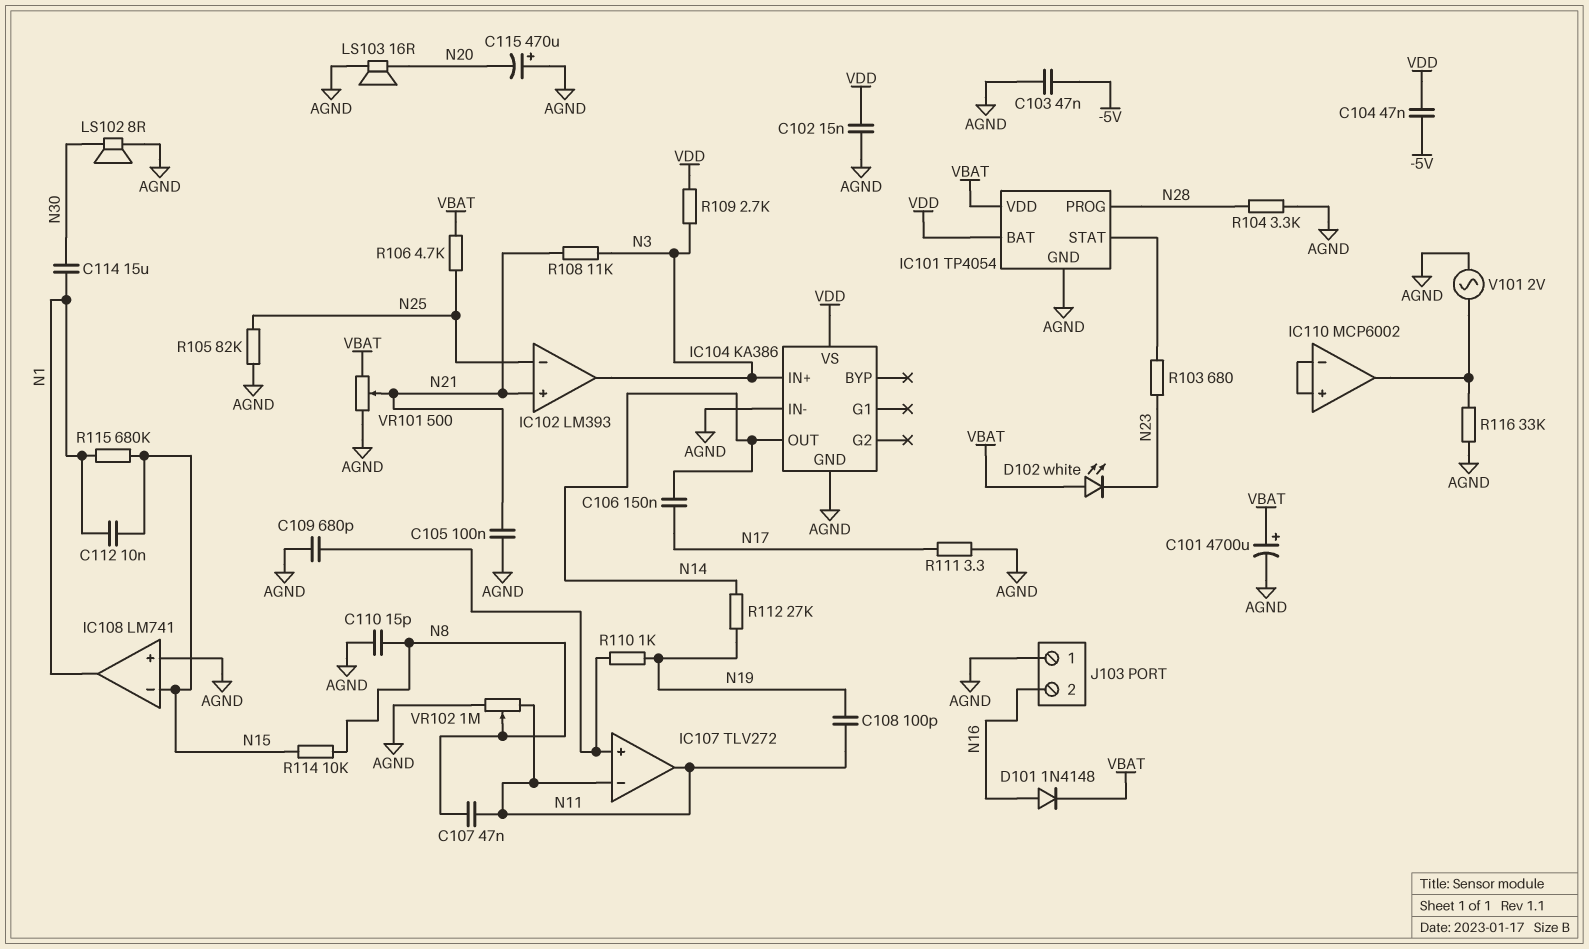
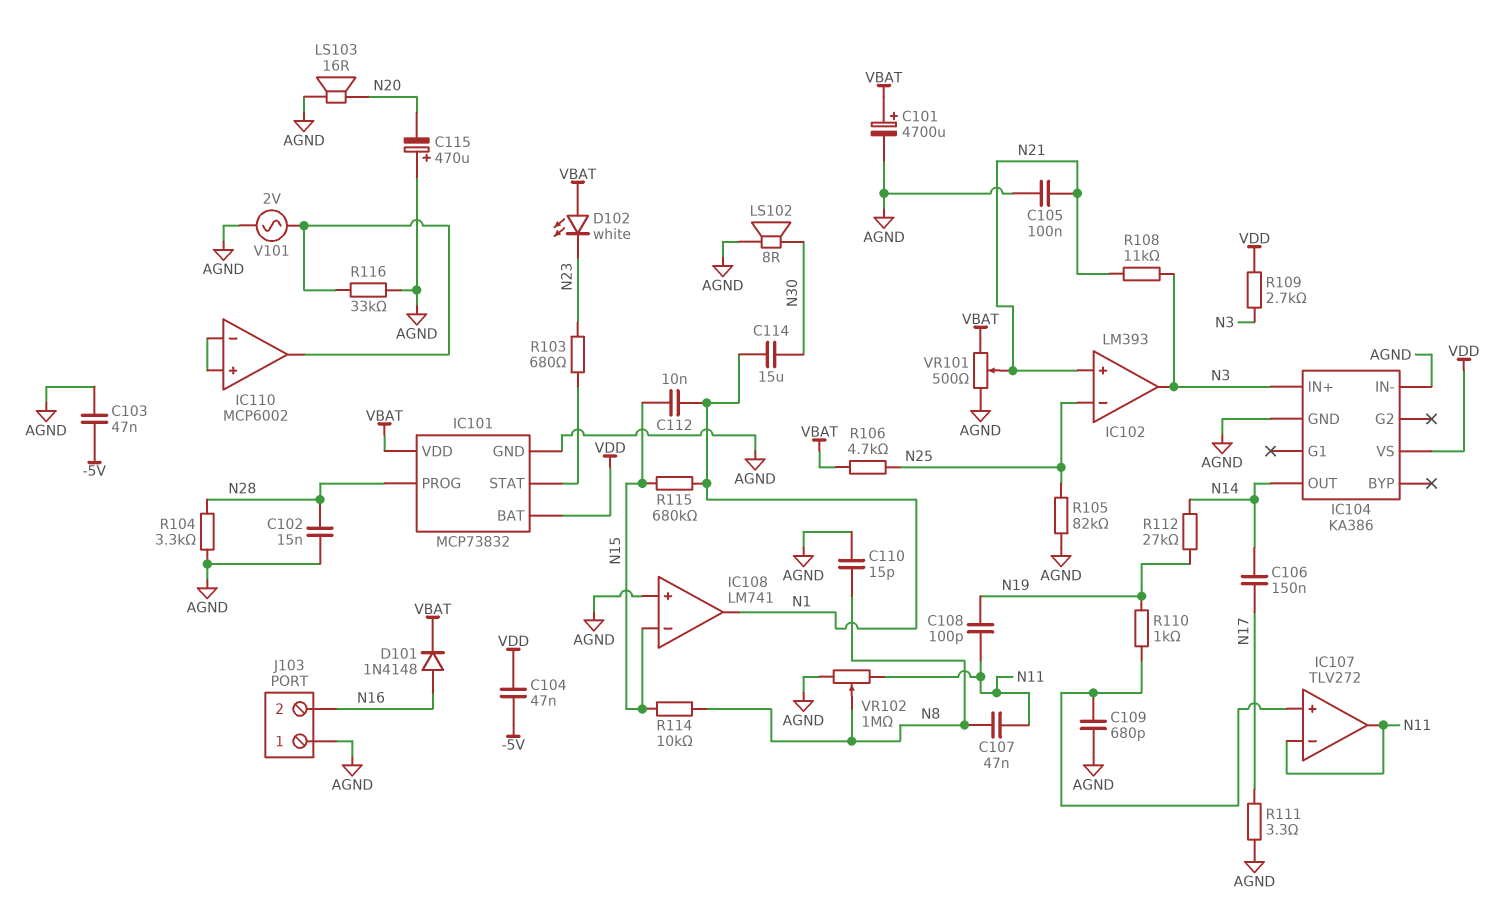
C102: 15nF (AGND, VDD) -> 15nF (AGND, N28)
IC101: TP4054 -> MCP73832

